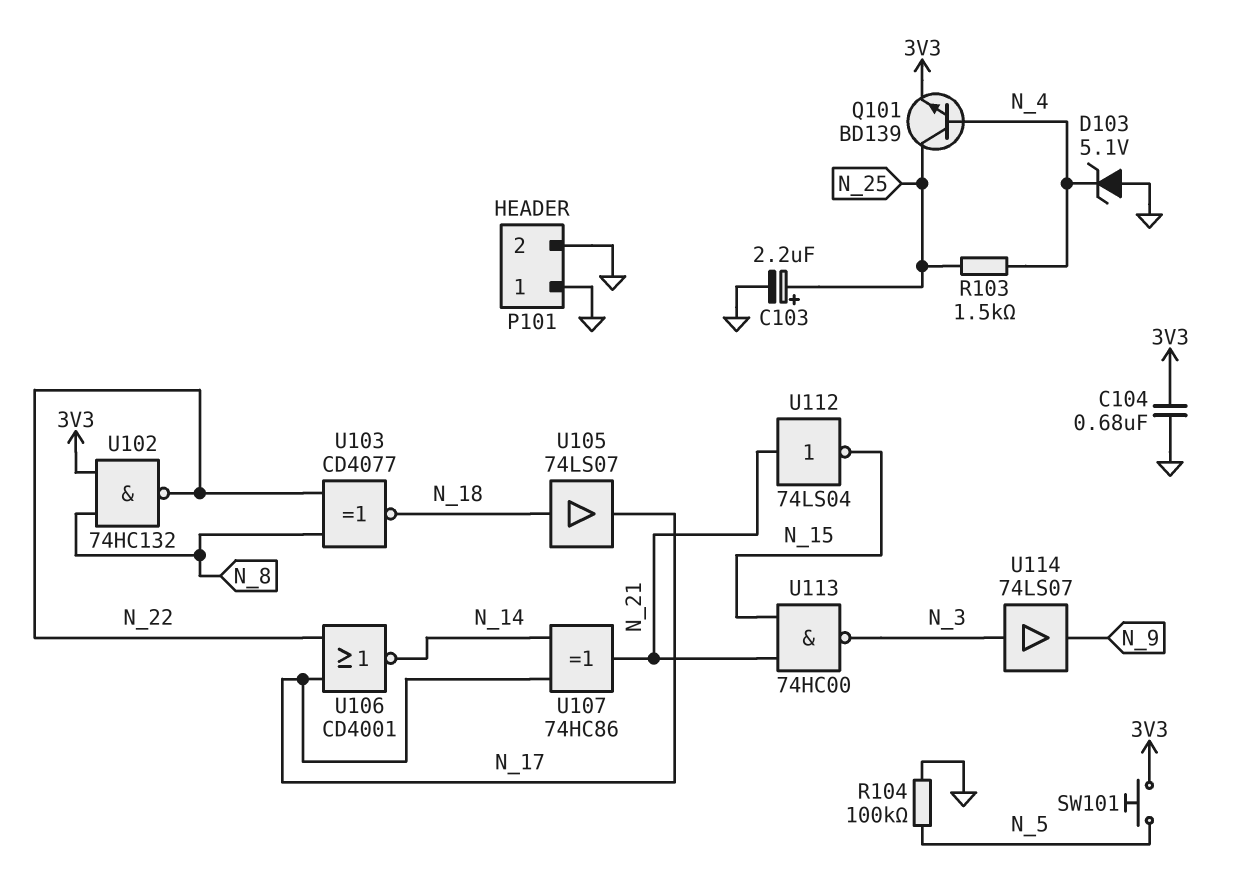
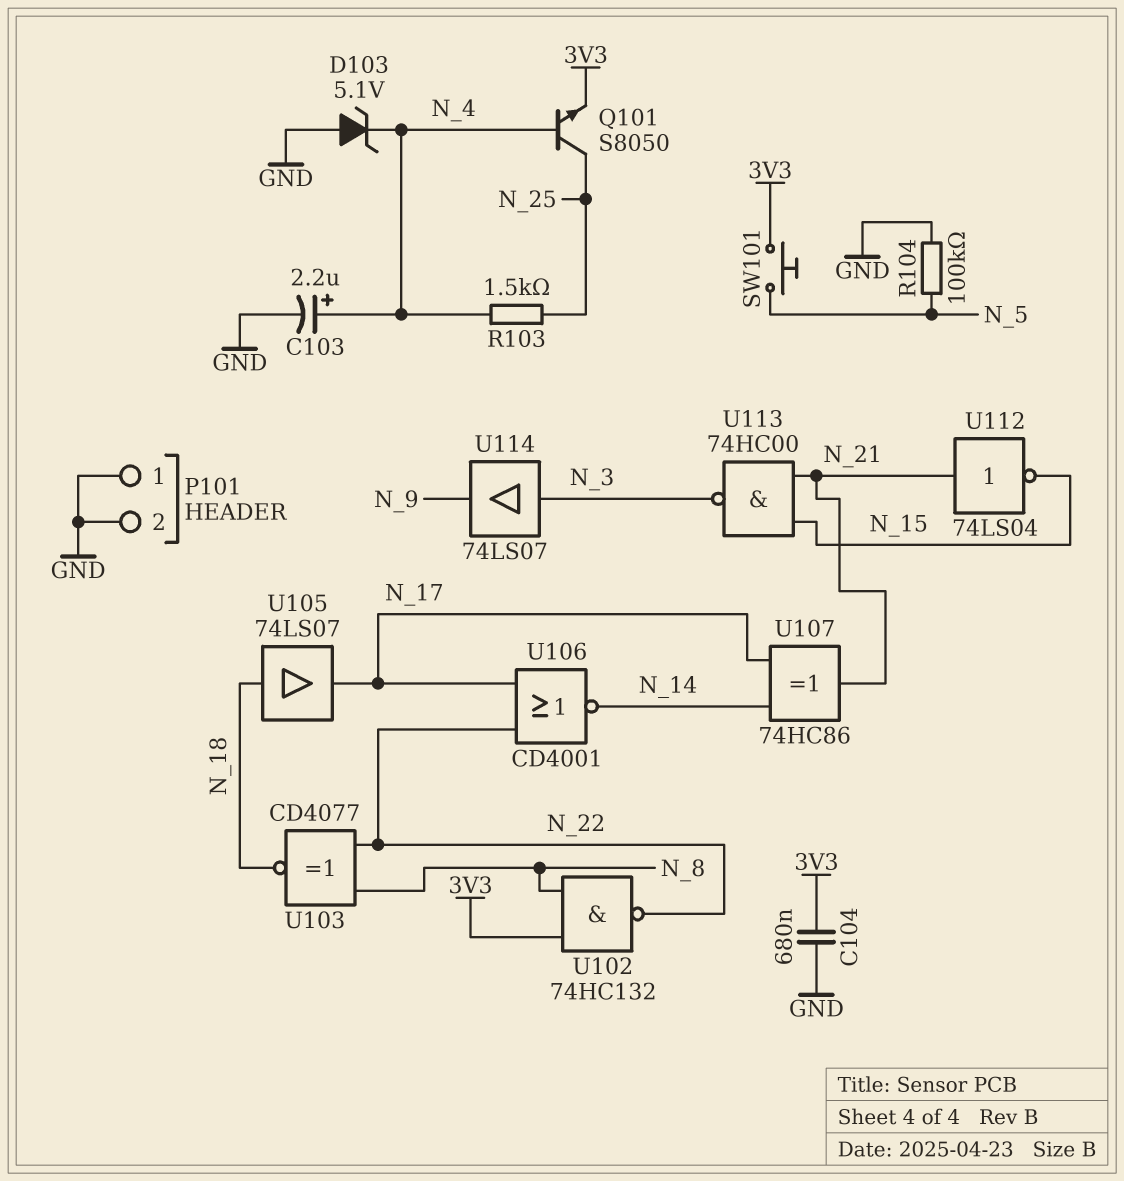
C103: 2.2uF (plus N_25, minus GND) -> 2.2uF (plus N_4, minus GND)
Q101: NPN BD139 (B N_4, C N_25, E 3V3) -> NPN S8050 (B N_4, C N_25, E 3V3)

